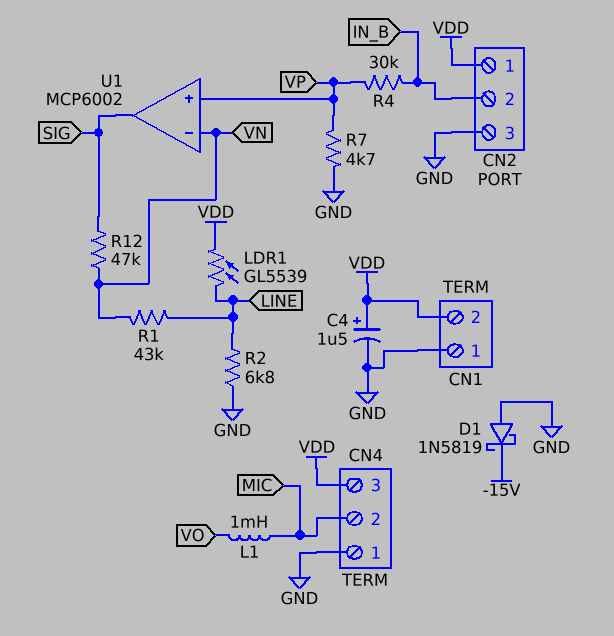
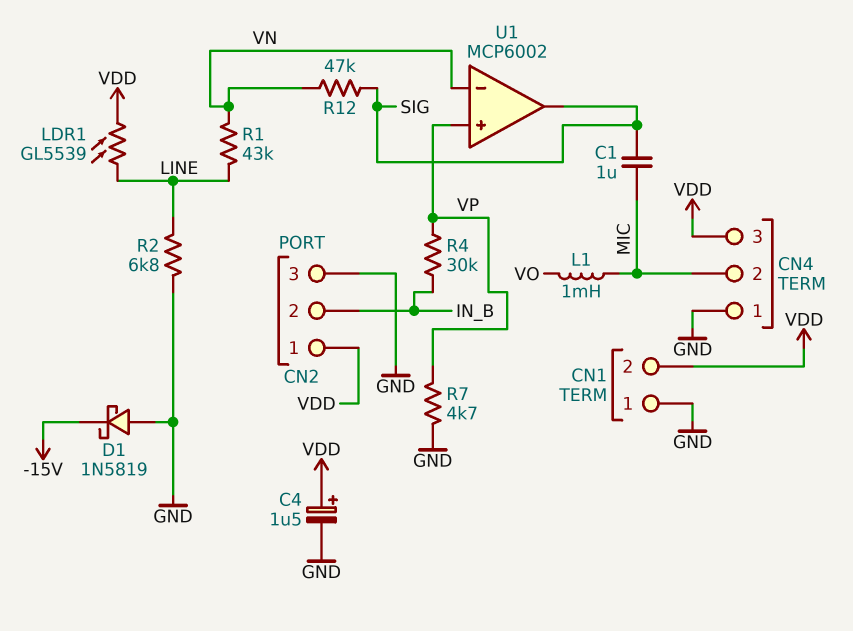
C1: none -> 1uF (MIC, SIG)

